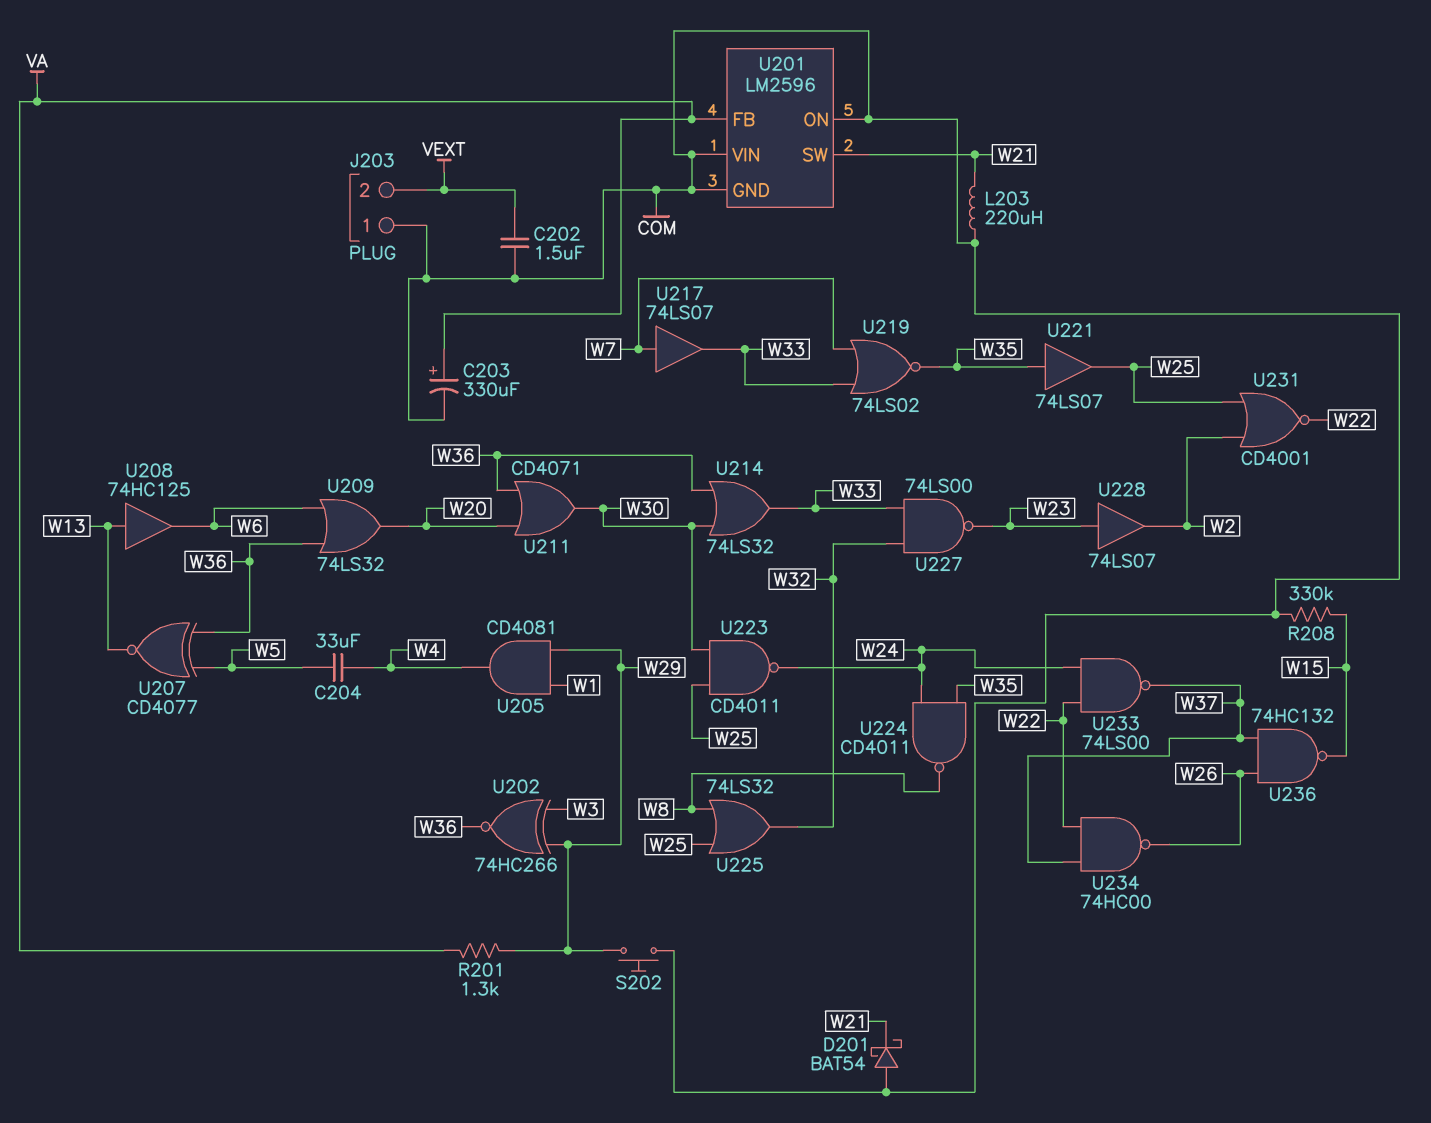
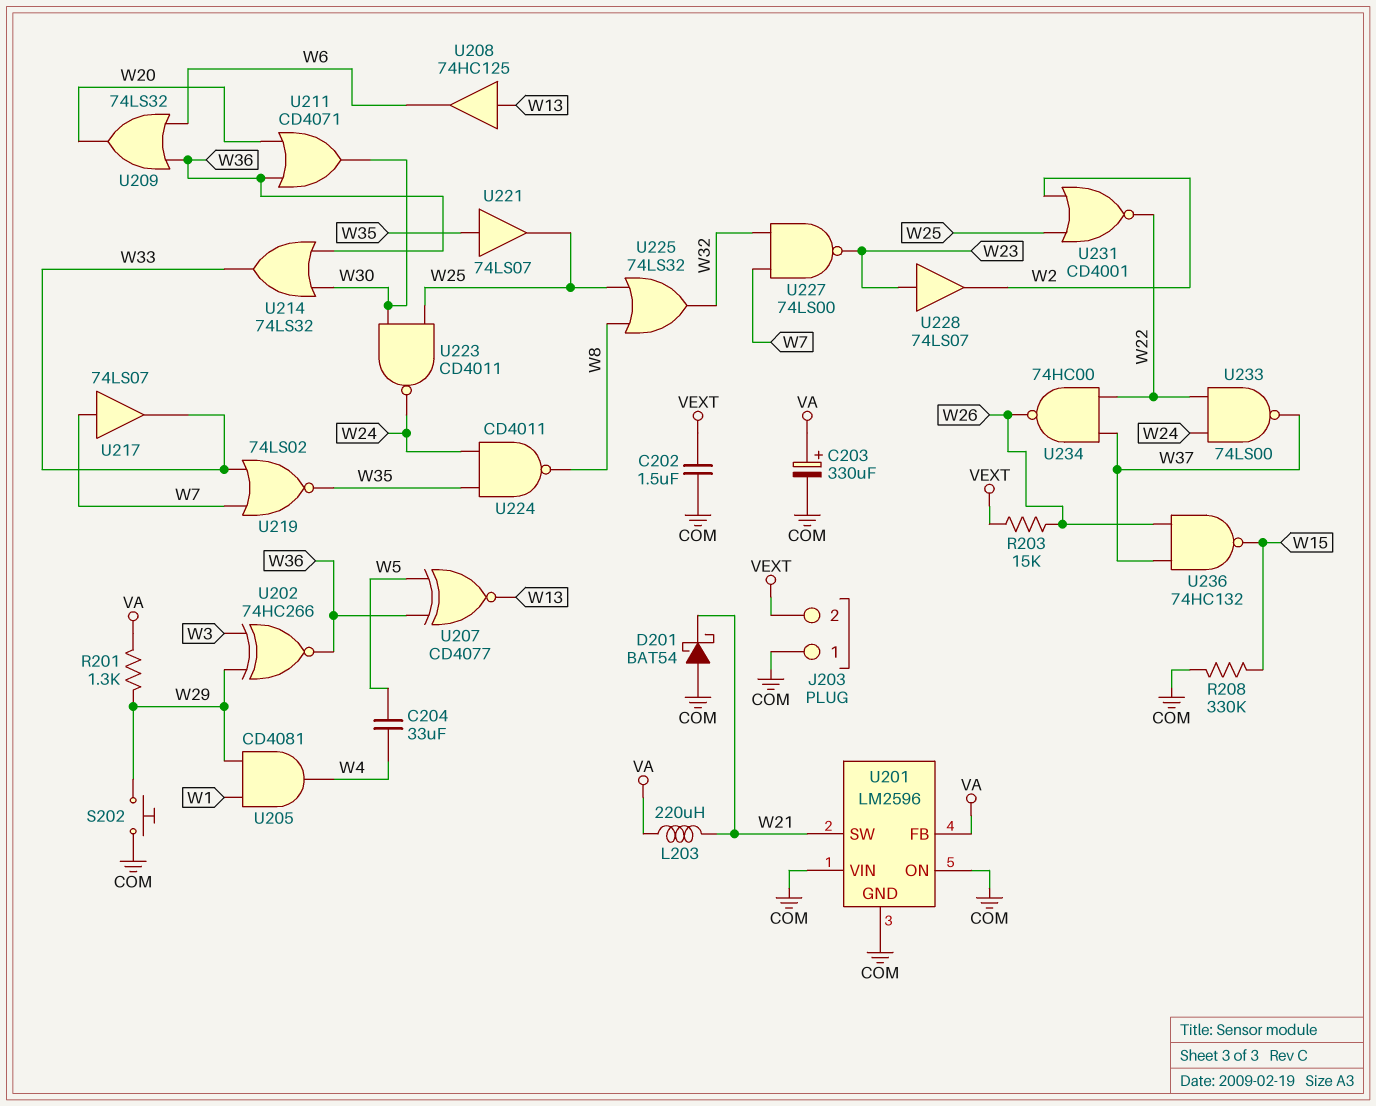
L203: 220uH (COM, W21) -> 220uH (VA, W21)
R203: none -> 15k (VEXT, W26)
U227: NAND 74LS00 (in W32, in W33, out W23) -> NAND 74LS00 (in W7, in W32, out W23)

